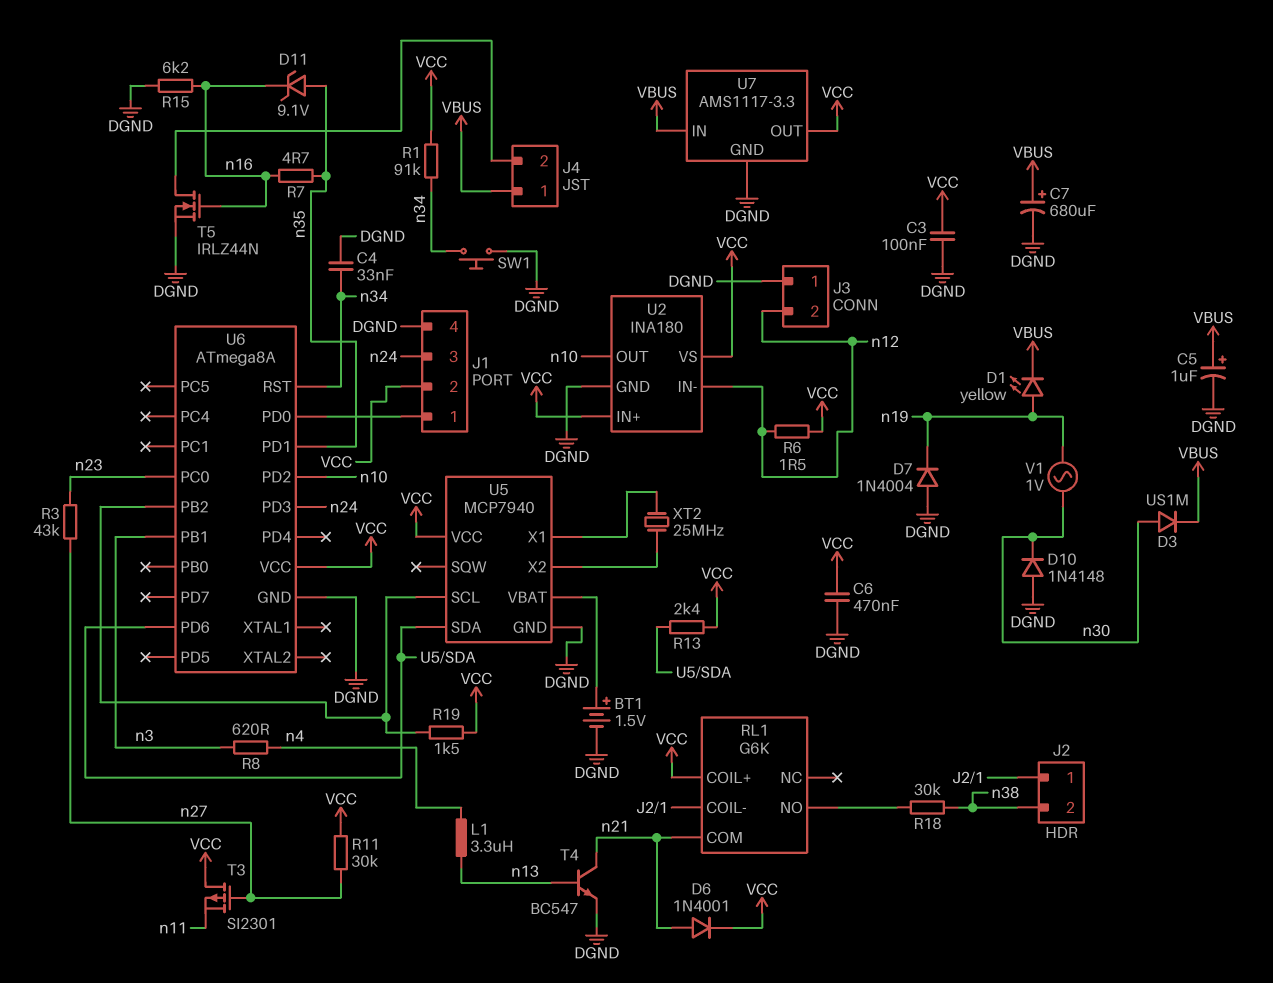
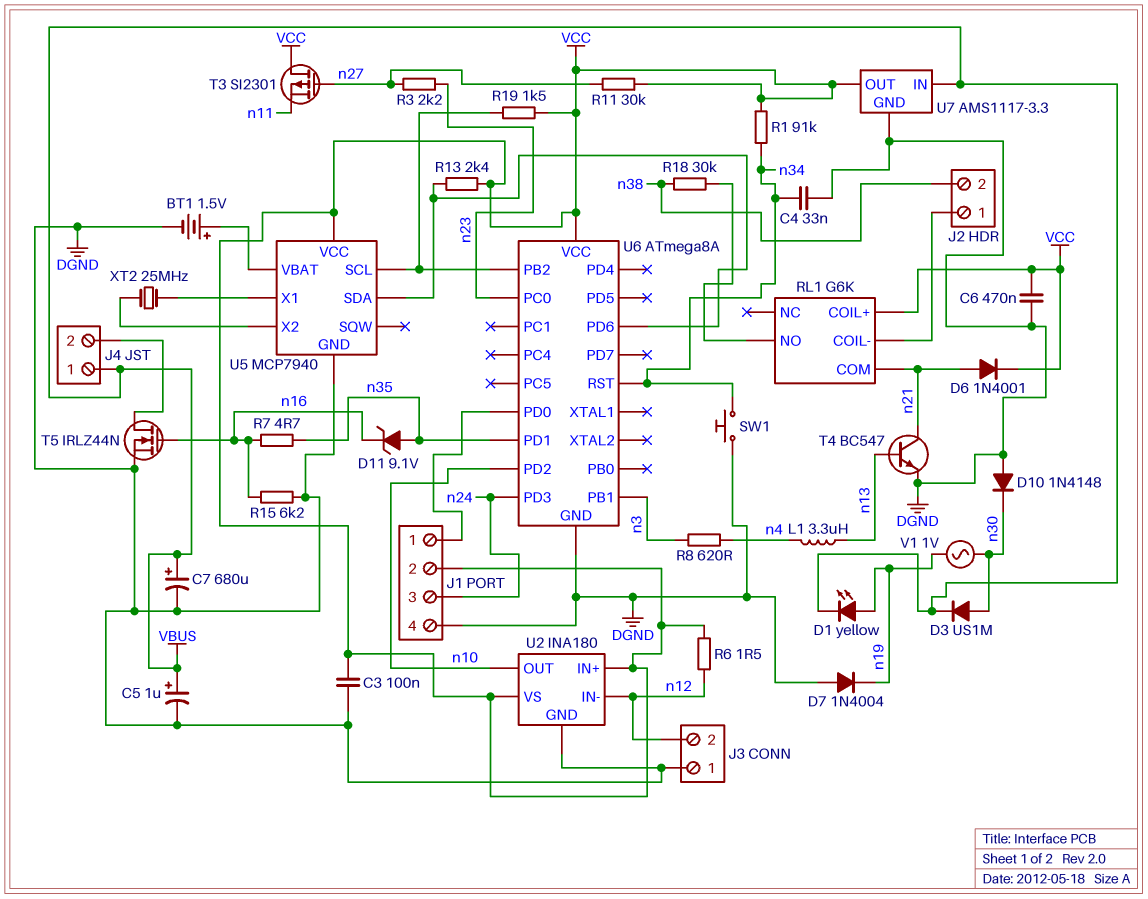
R3: 43k (n23, n27) -> 2.2k (n23, n27)

